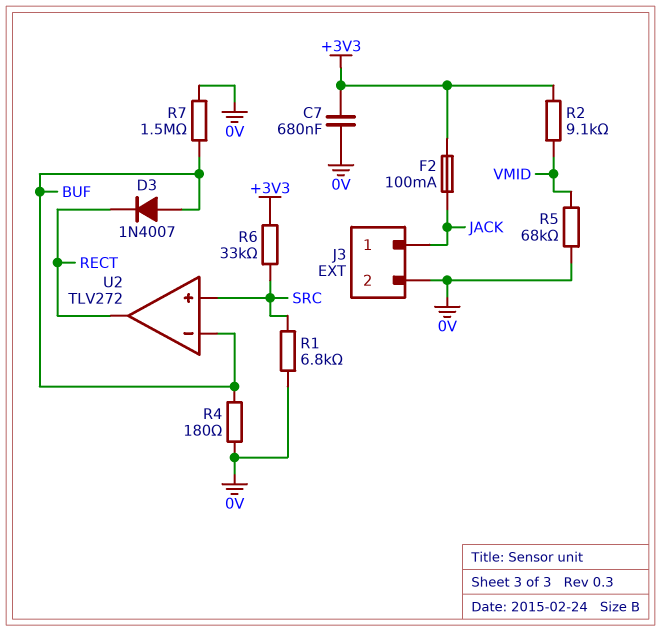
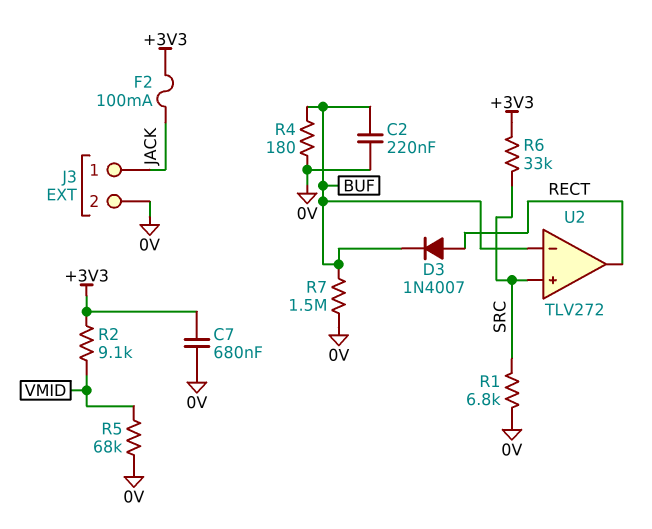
C2: none -> 220nF (0V, BUF)
D3: diode 1N4007 (A BUF, K RECT) -> diode 1N4007 (A RECT, K BUF)

